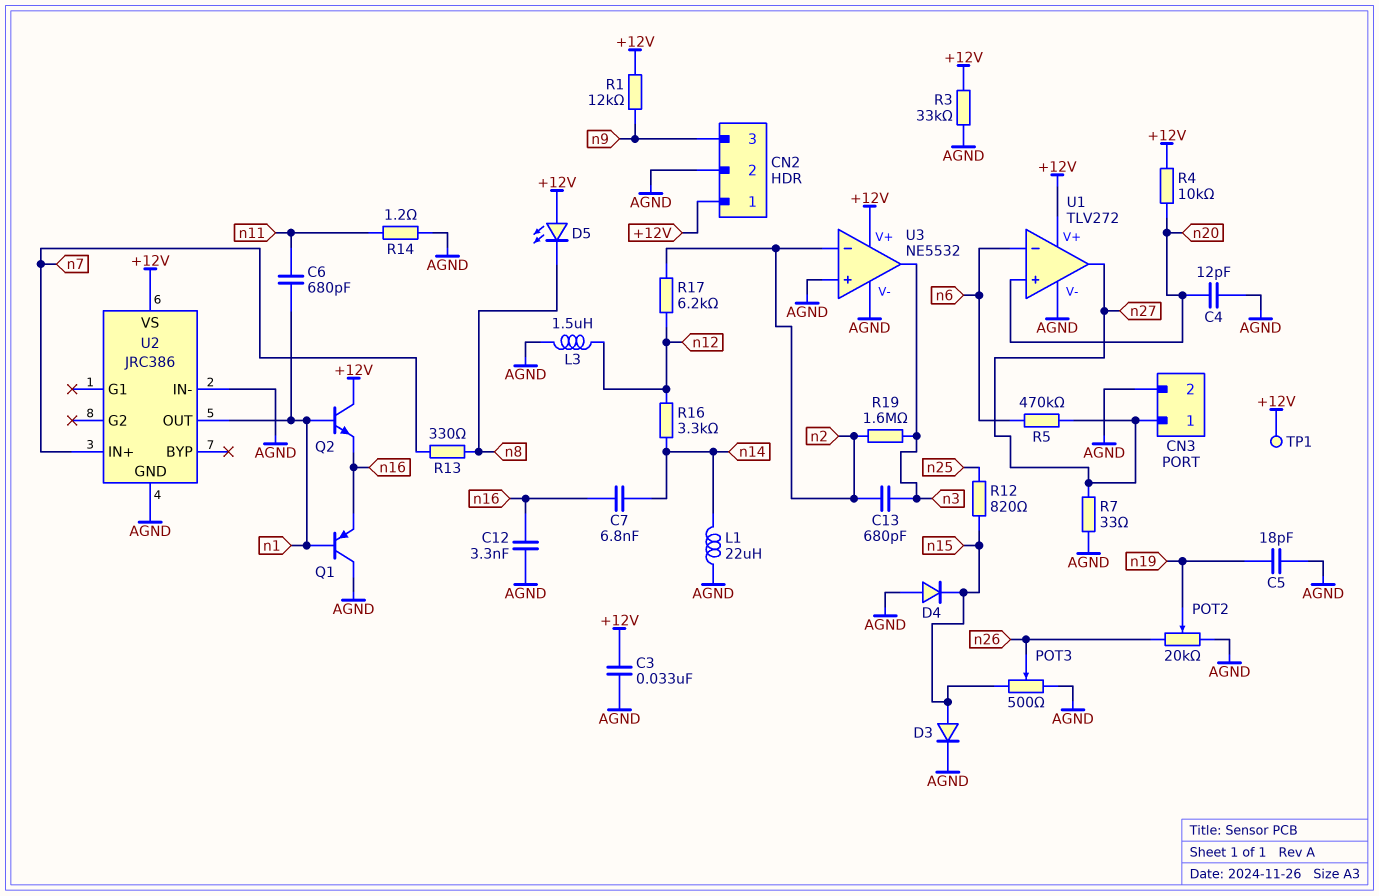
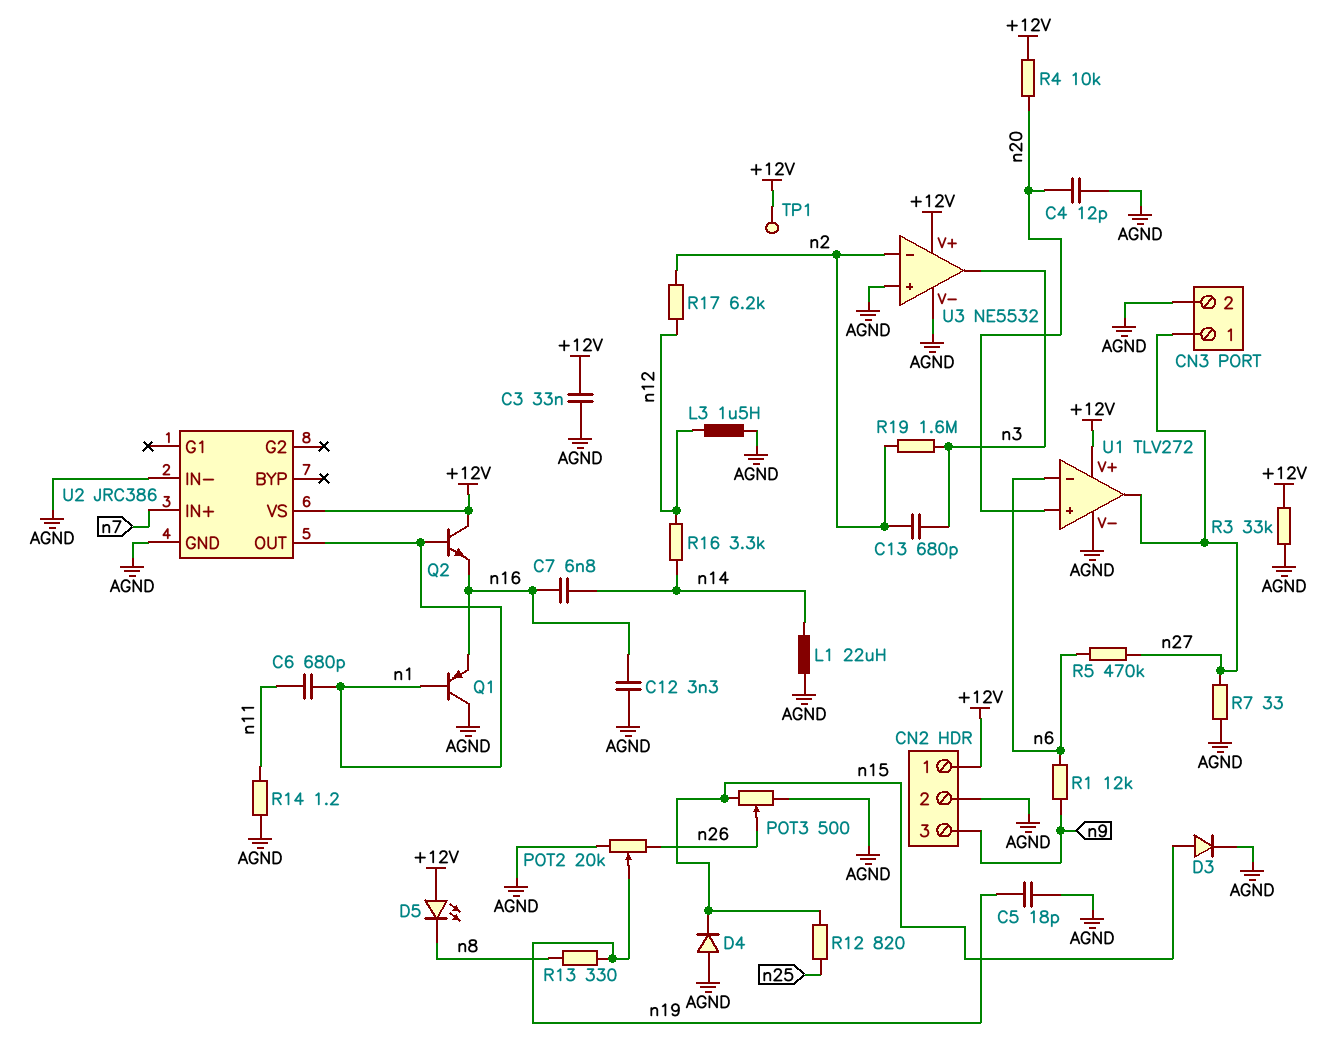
R1: 12k (+12V, n9) -> 12k (n6, n9)
R13: 330 (n7, n8) -> 330 (n8, n19)

